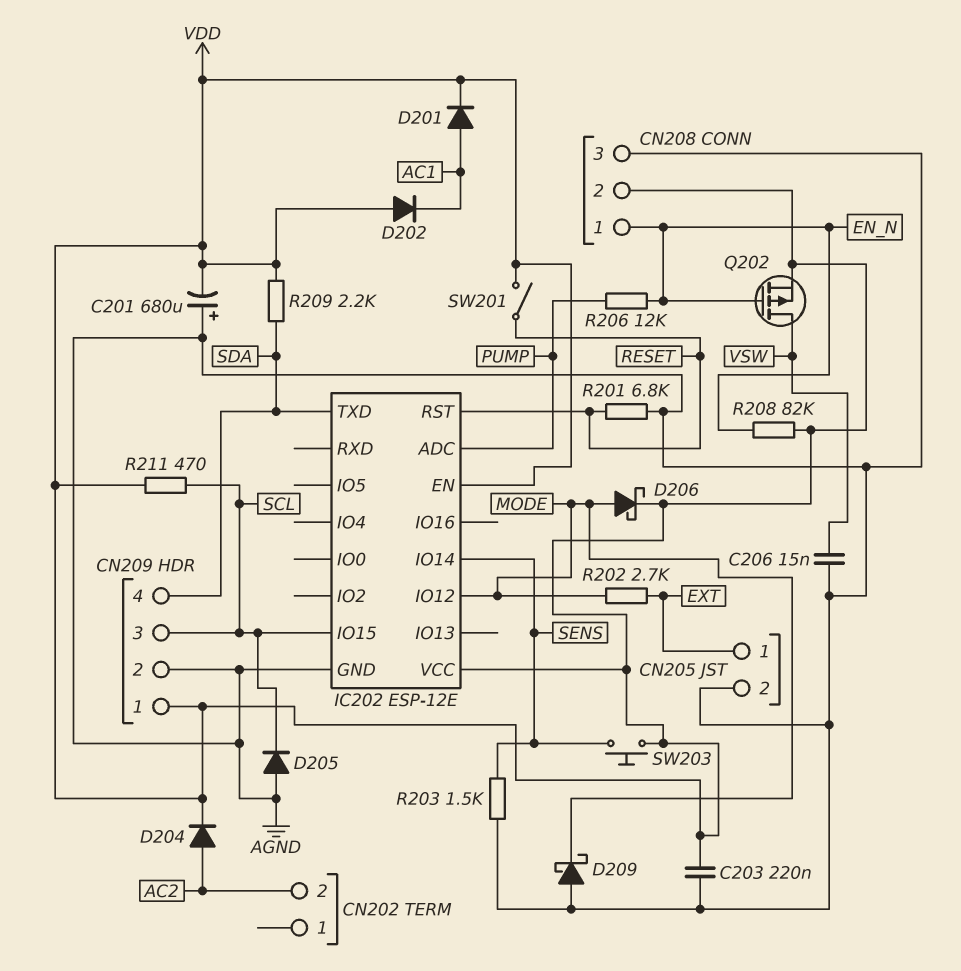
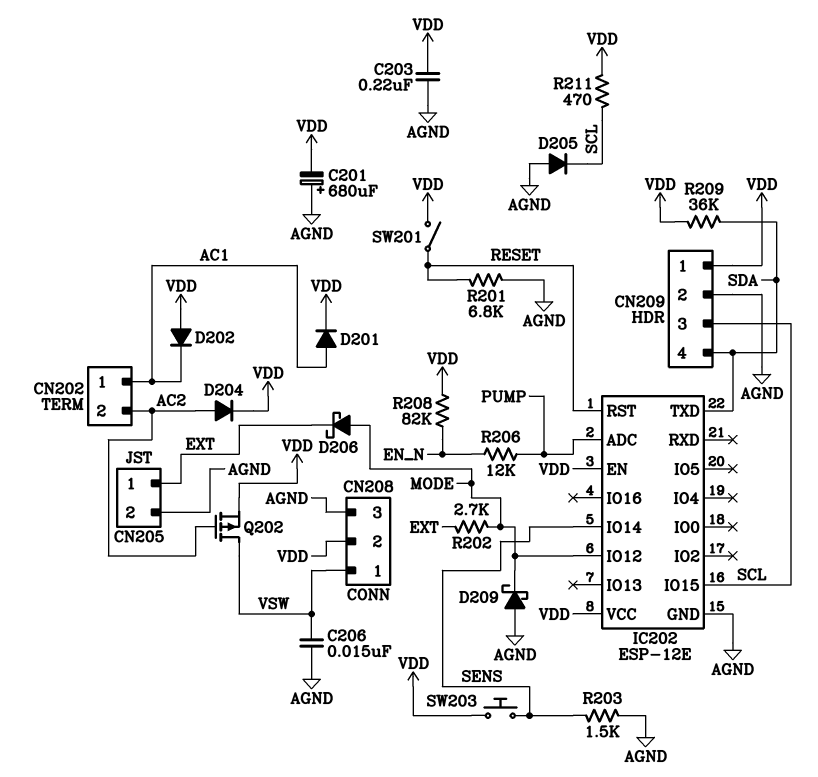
CN202 pin 1: none -> AC1
CN208 pin 1: EN_N -> VSW
D206: schottky (A MODE, K VDD) -> schottky (A MODE, K EXT)
Q202: PMOS (G EN_N, D VSW, S VDD) -> PMOS (G AC2, D VSW, S VDD)
R209: 2.2k (SDA, VDD) -> 36k (SDA, VDD)

